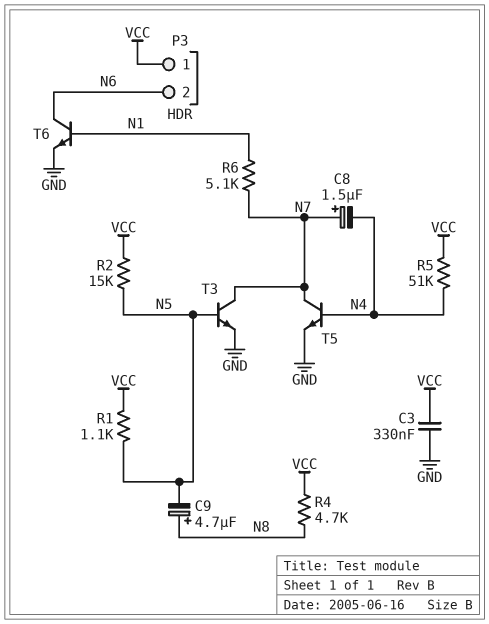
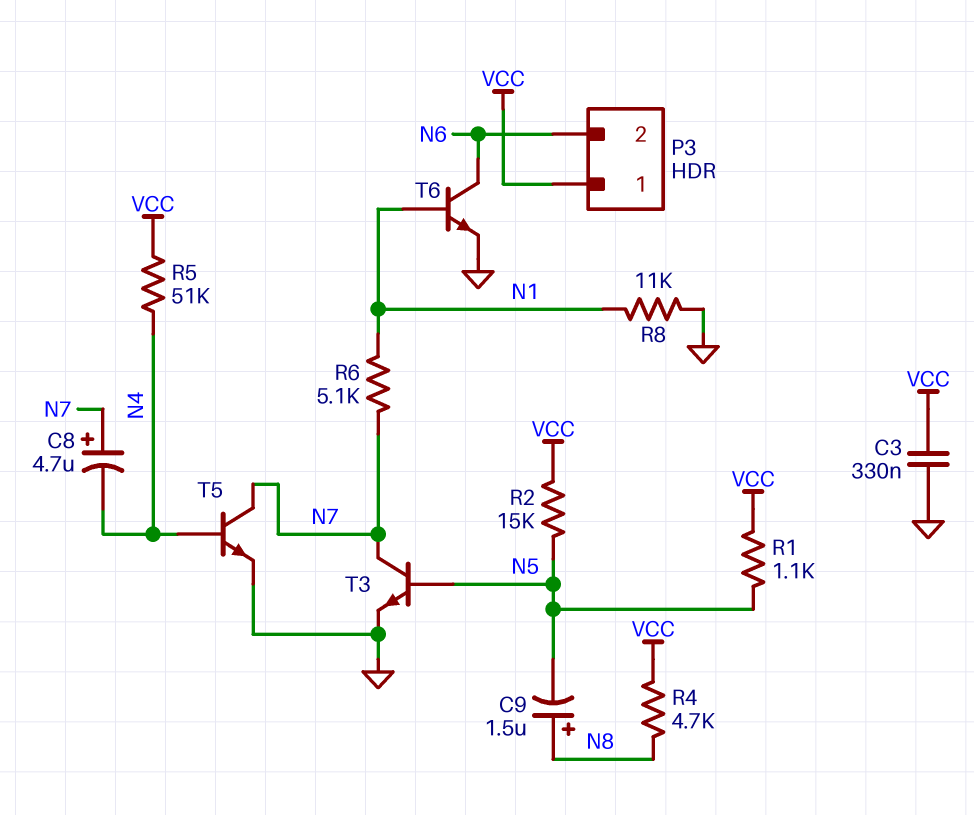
C8: 1.5uF (plus N7, minus N4) -> 4.7uF (plus N7, minus N4)
C9: 4.7uF (plus N8, minus N5) -> 1.5uF (plus N8, minus N5)
R8: none -> 11k (GND, N1)

